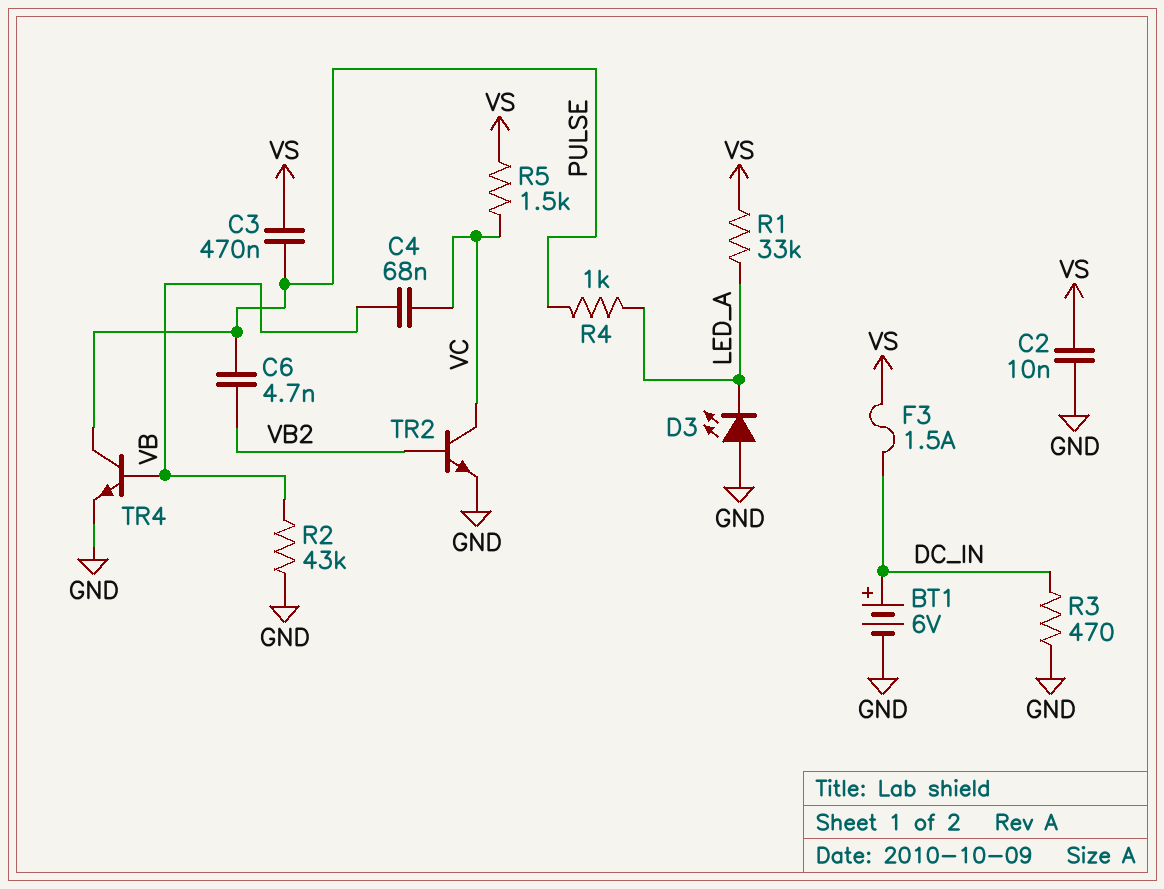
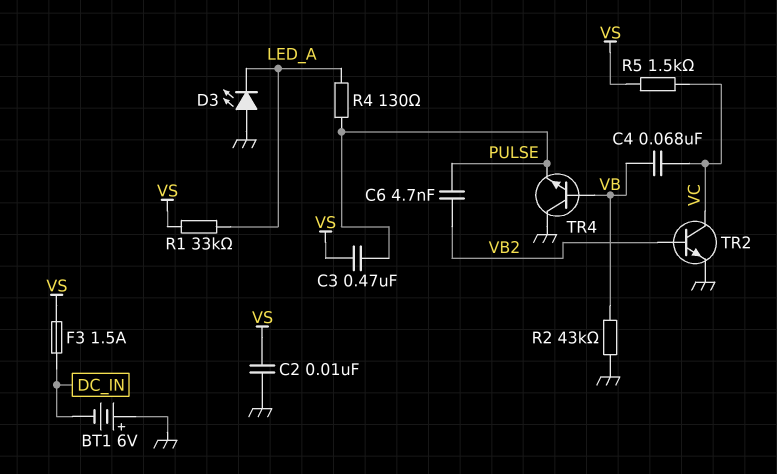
BT1: 6V (plus DC_IN, minus GND) -> 6V (plus GND, minus DC_IN)
R3: 470 (DC_IN, GND) -> none
R4: 1k (LED_A, PULSE) -> 130 (LED_A, PULSE)
TR4: NPN (B VB, C PULSE, E GND) -> NPN (B VB, C GND, E PULSE)

